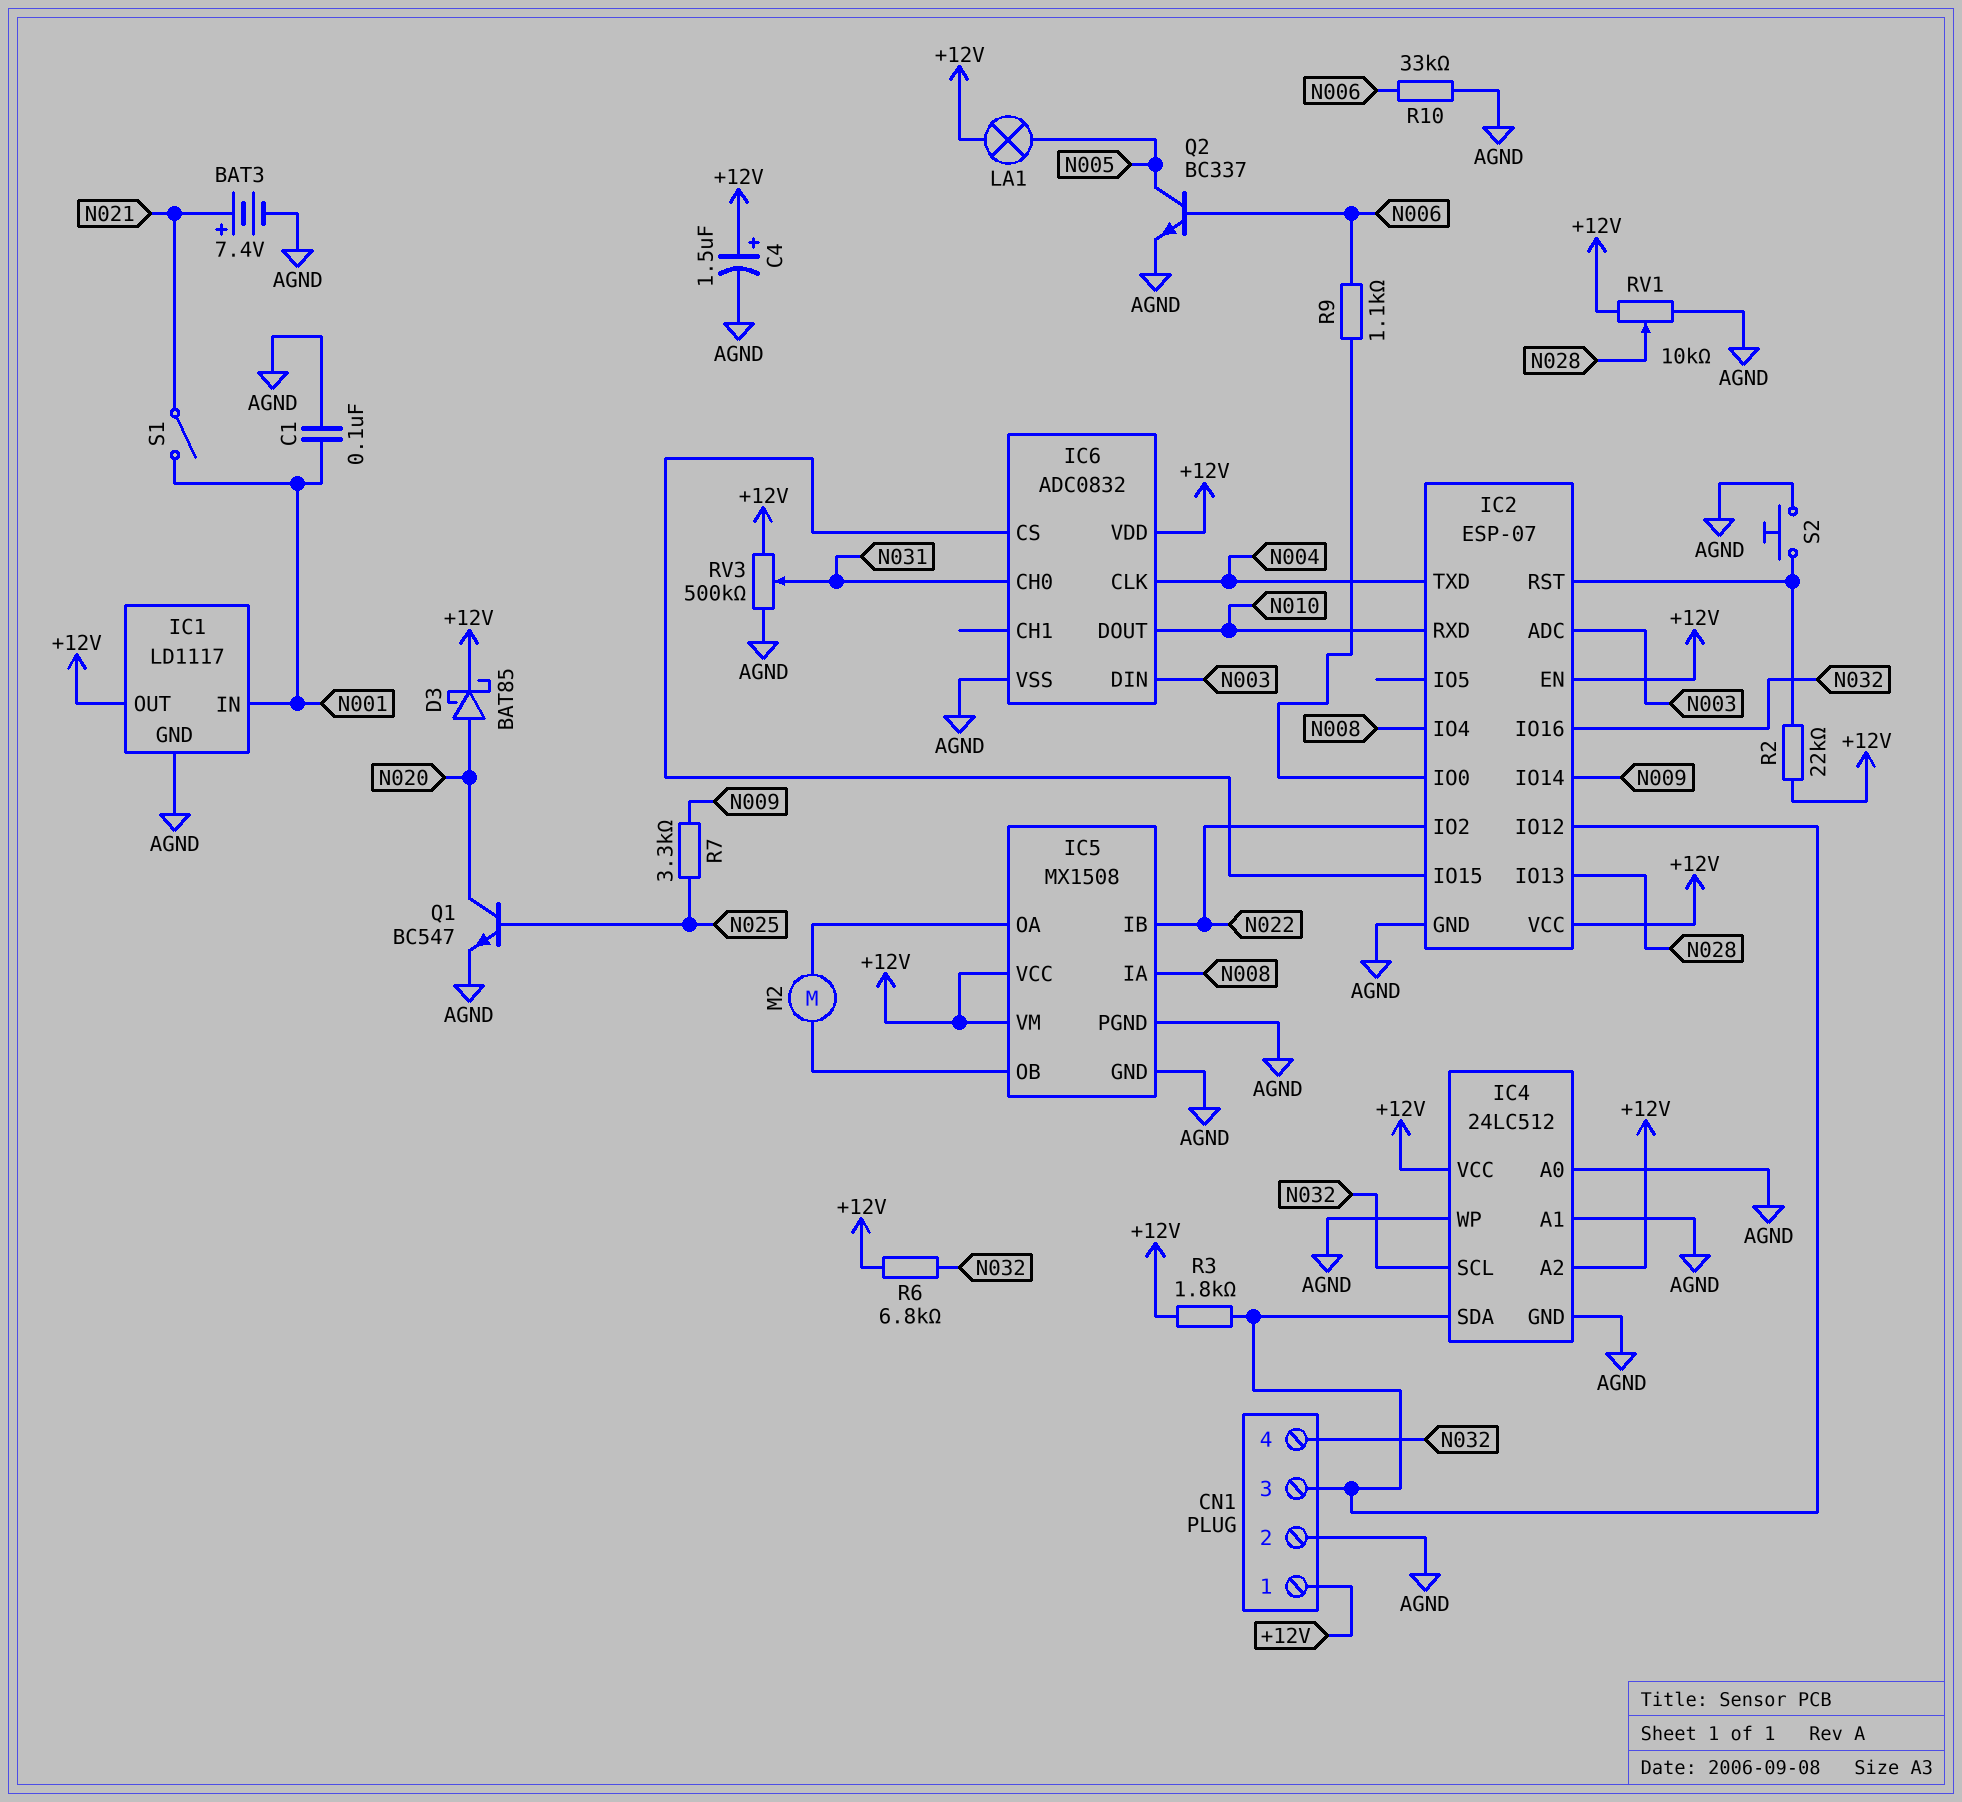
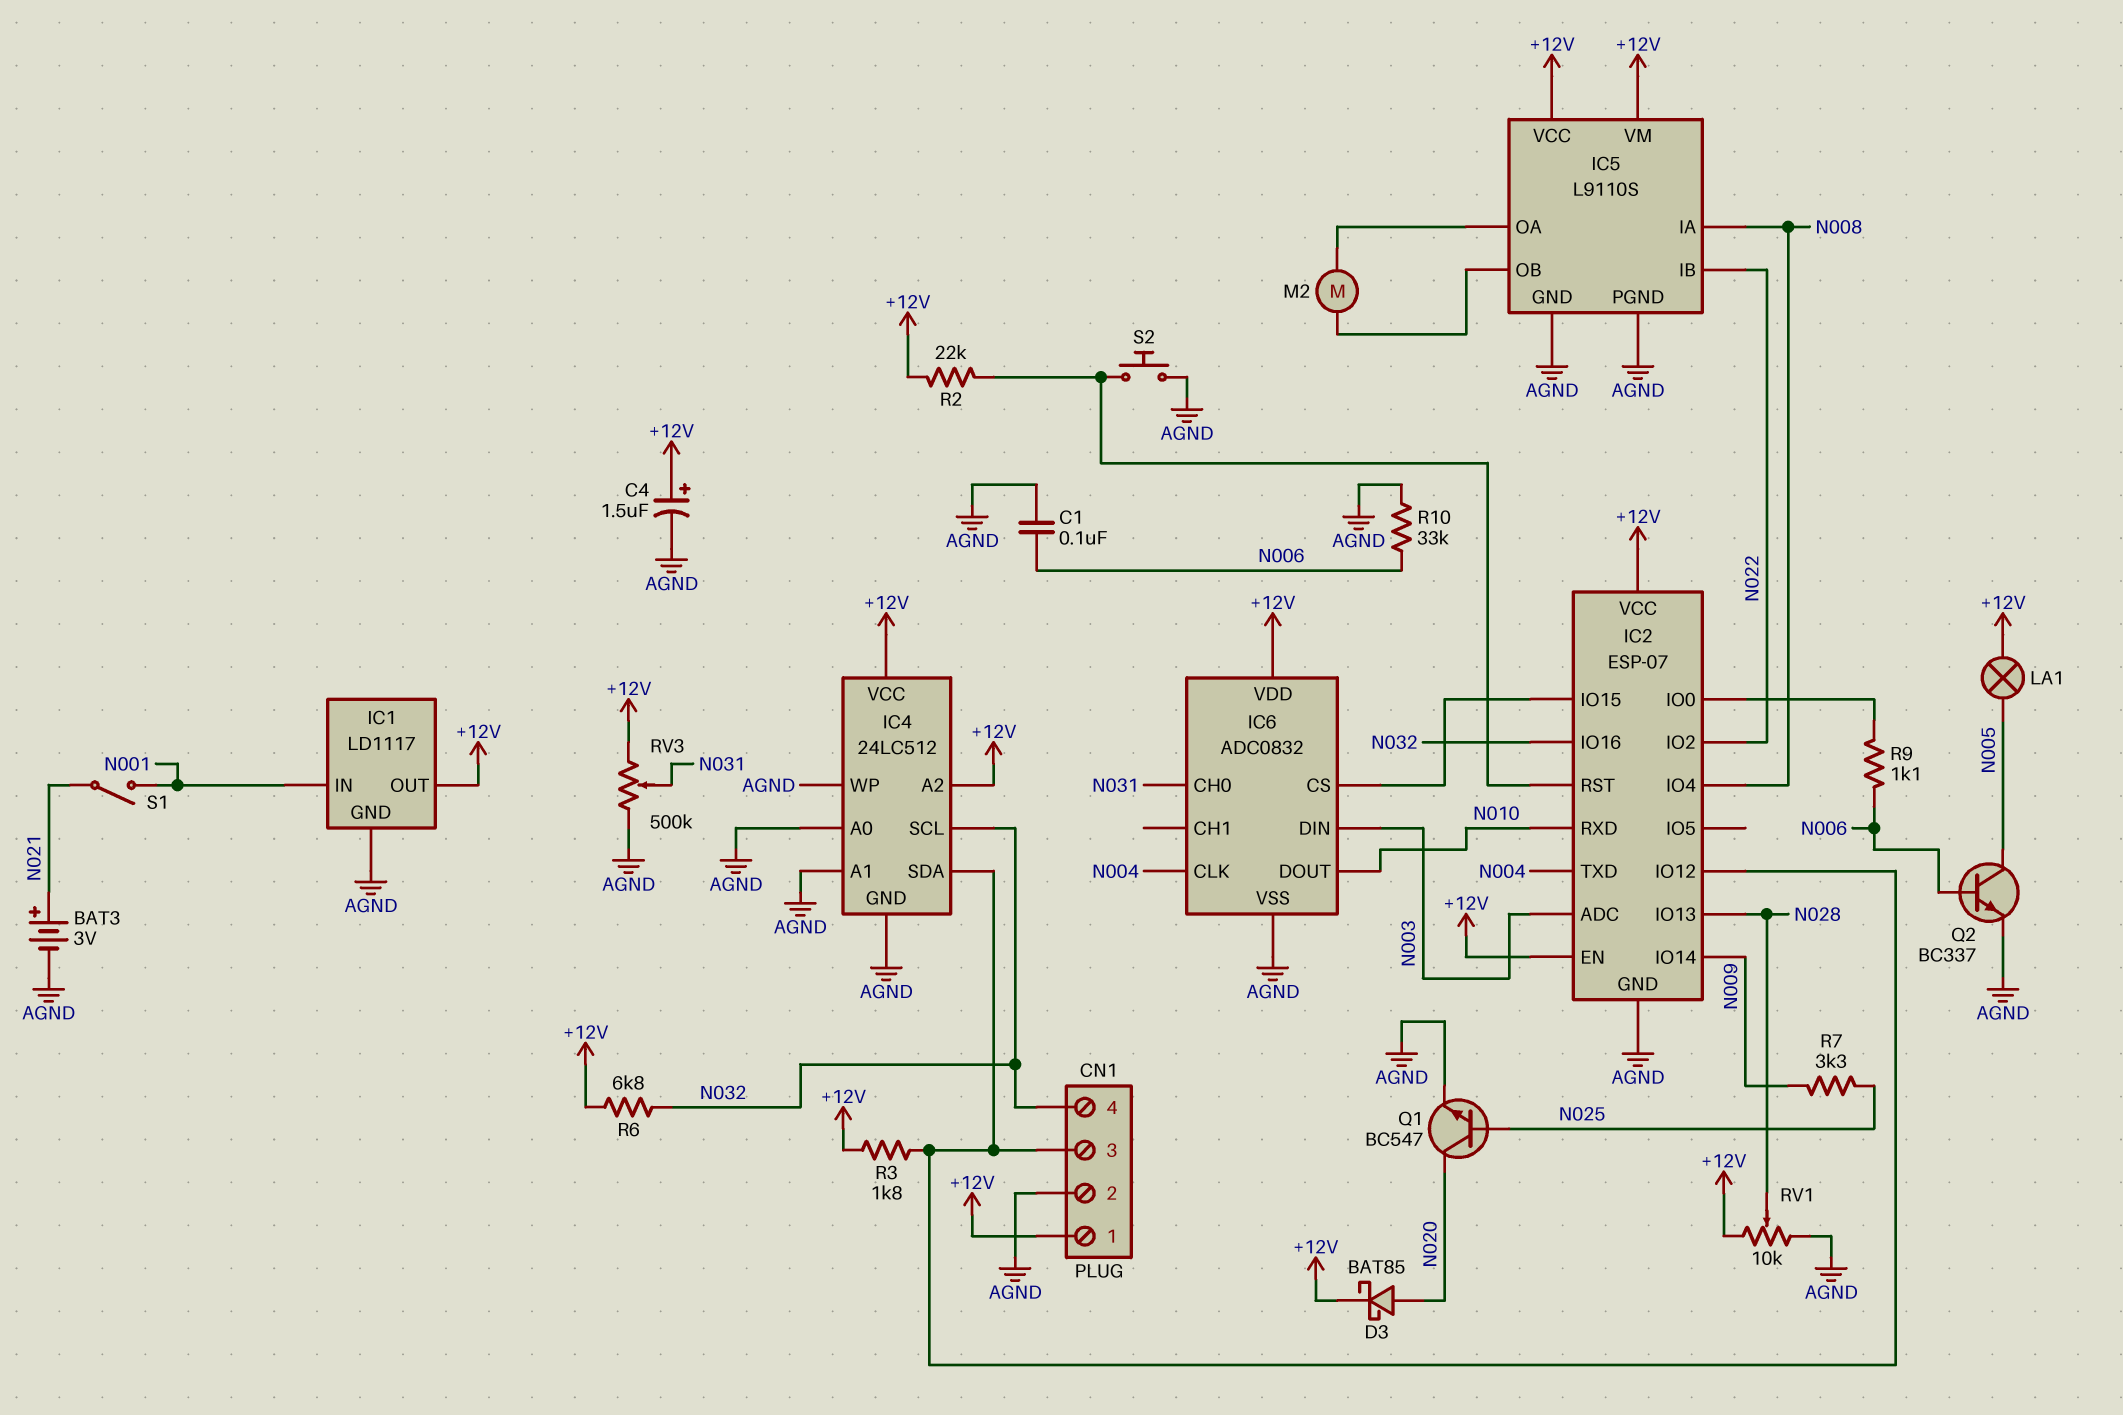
BAT3: 7.4V (plus N021, minus AGND) -> 3V (plus N021, minus AGND)
C1: 100nF (AGND, N001) -> 100nF (AGND, N006)
IC5: MX1508 -> L9110S

